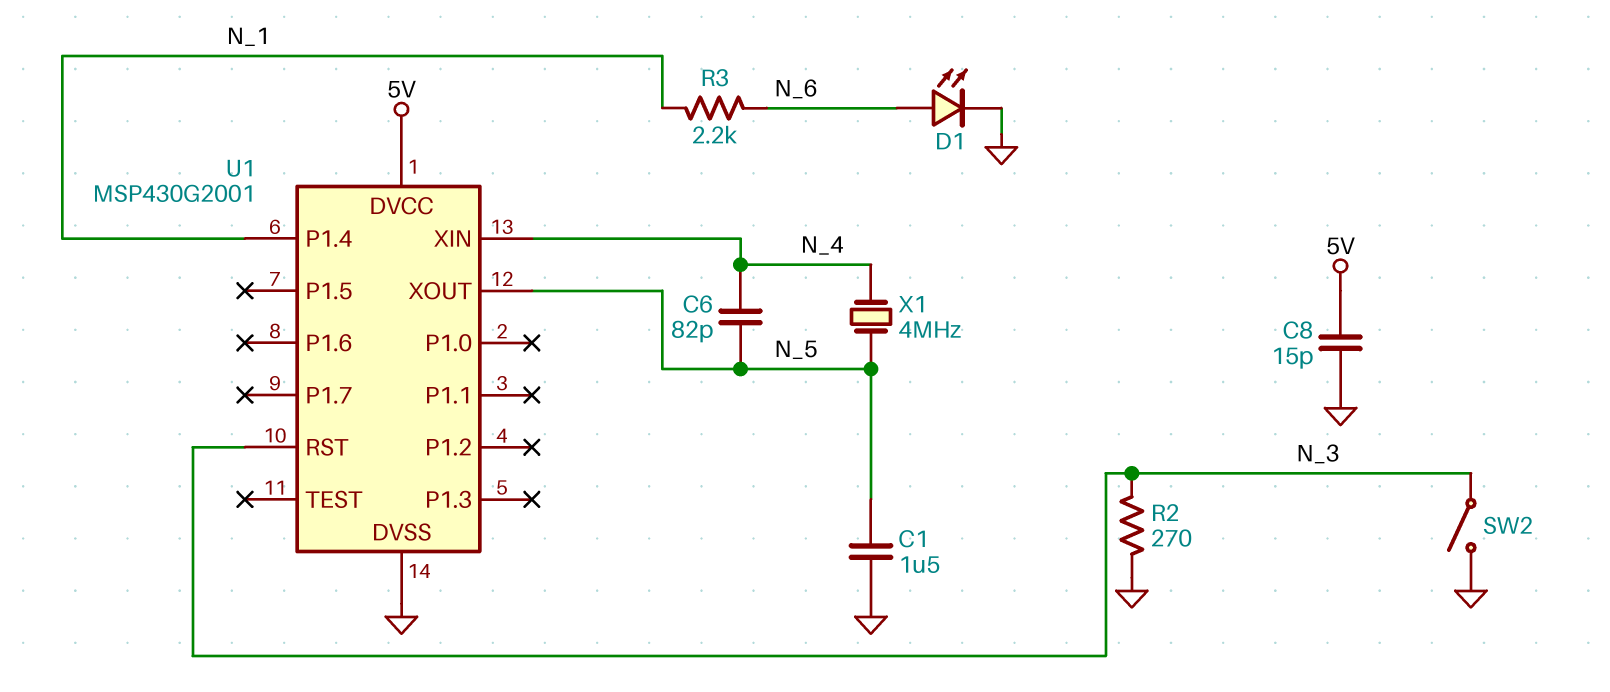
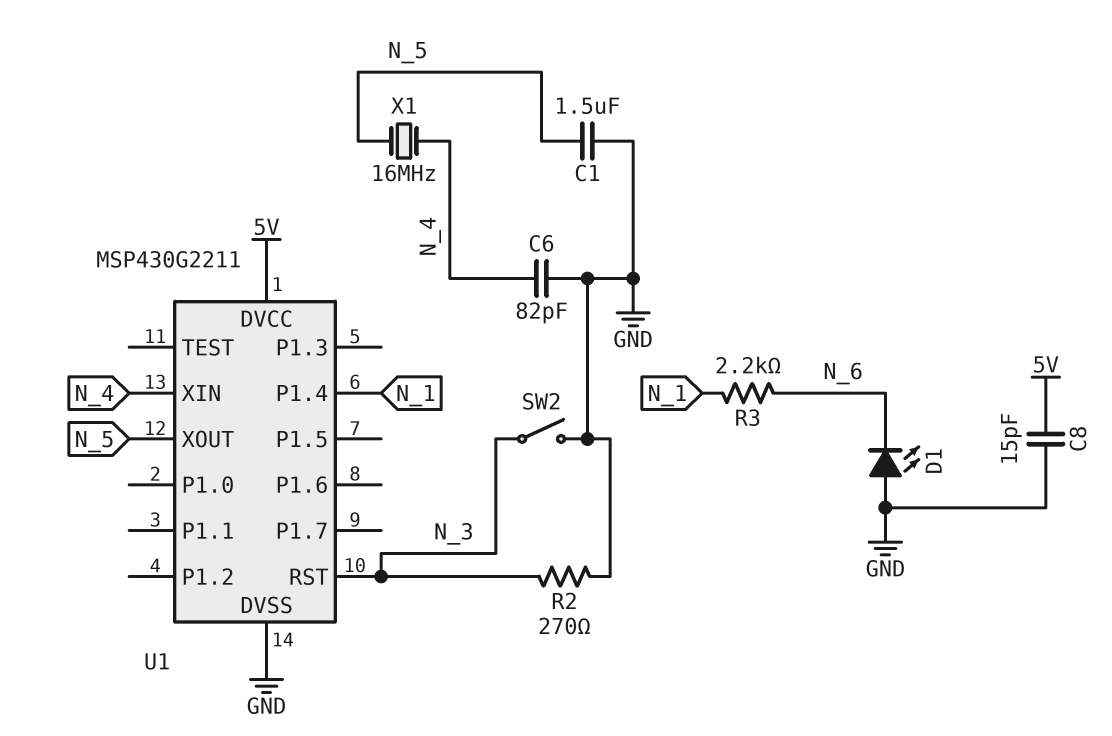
C6: 82pF (N_4, N_5) -> 82pF (GND, N_4)
D1: LED (A N_6, K GND) -> LED (A GND, K N_6)
U1: MSP430G2001 -> MSP430G2211
X1: 4MHz (N_4, N_5) -> 16MHz (N_4, N_5)

